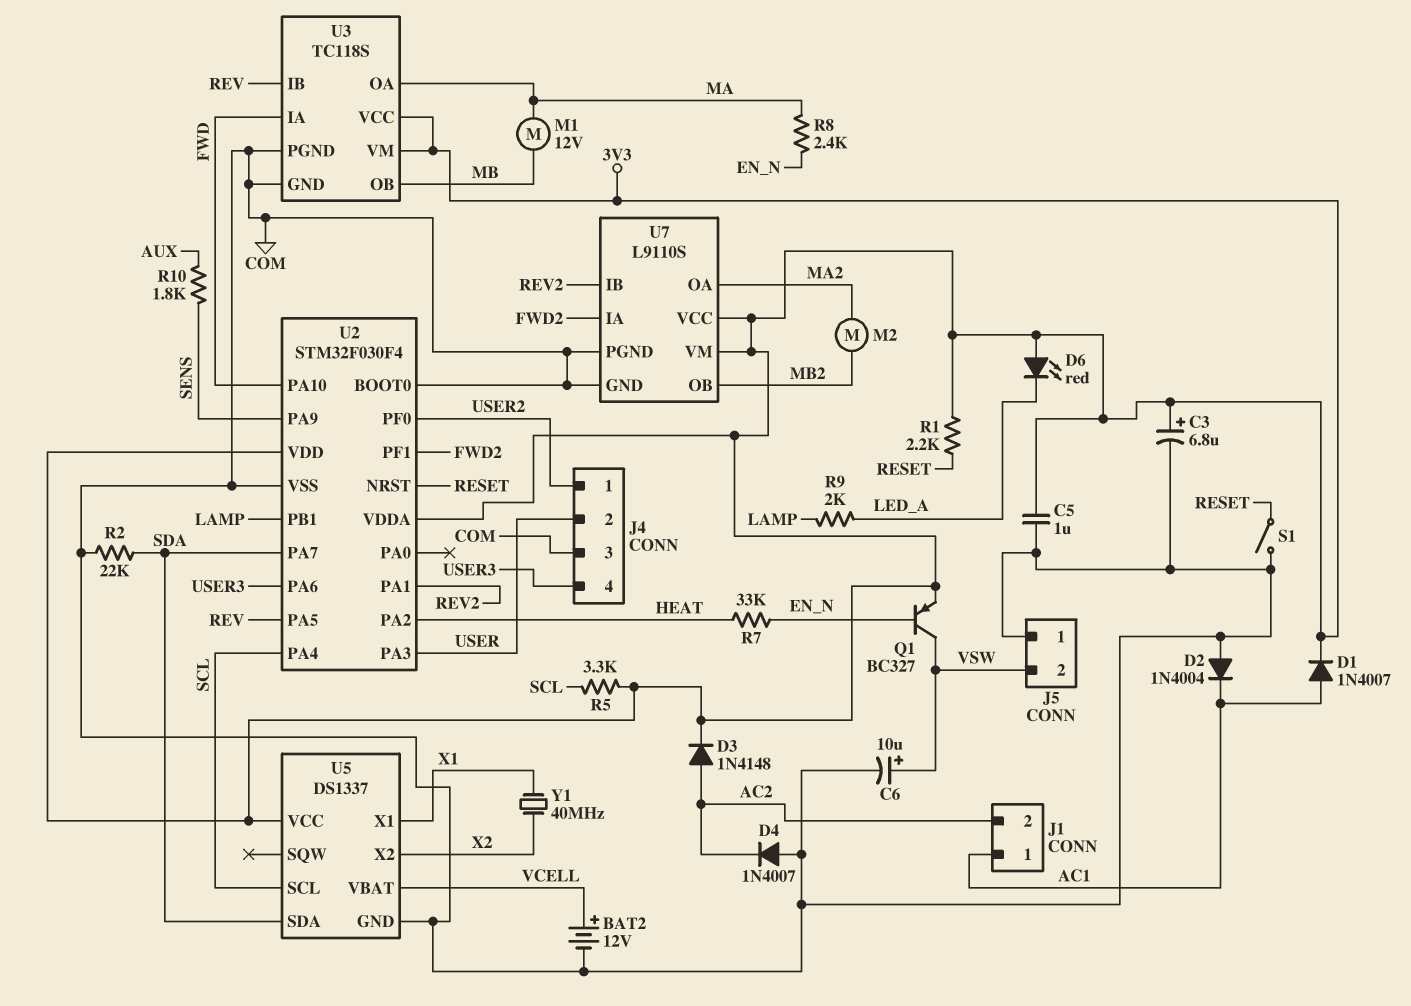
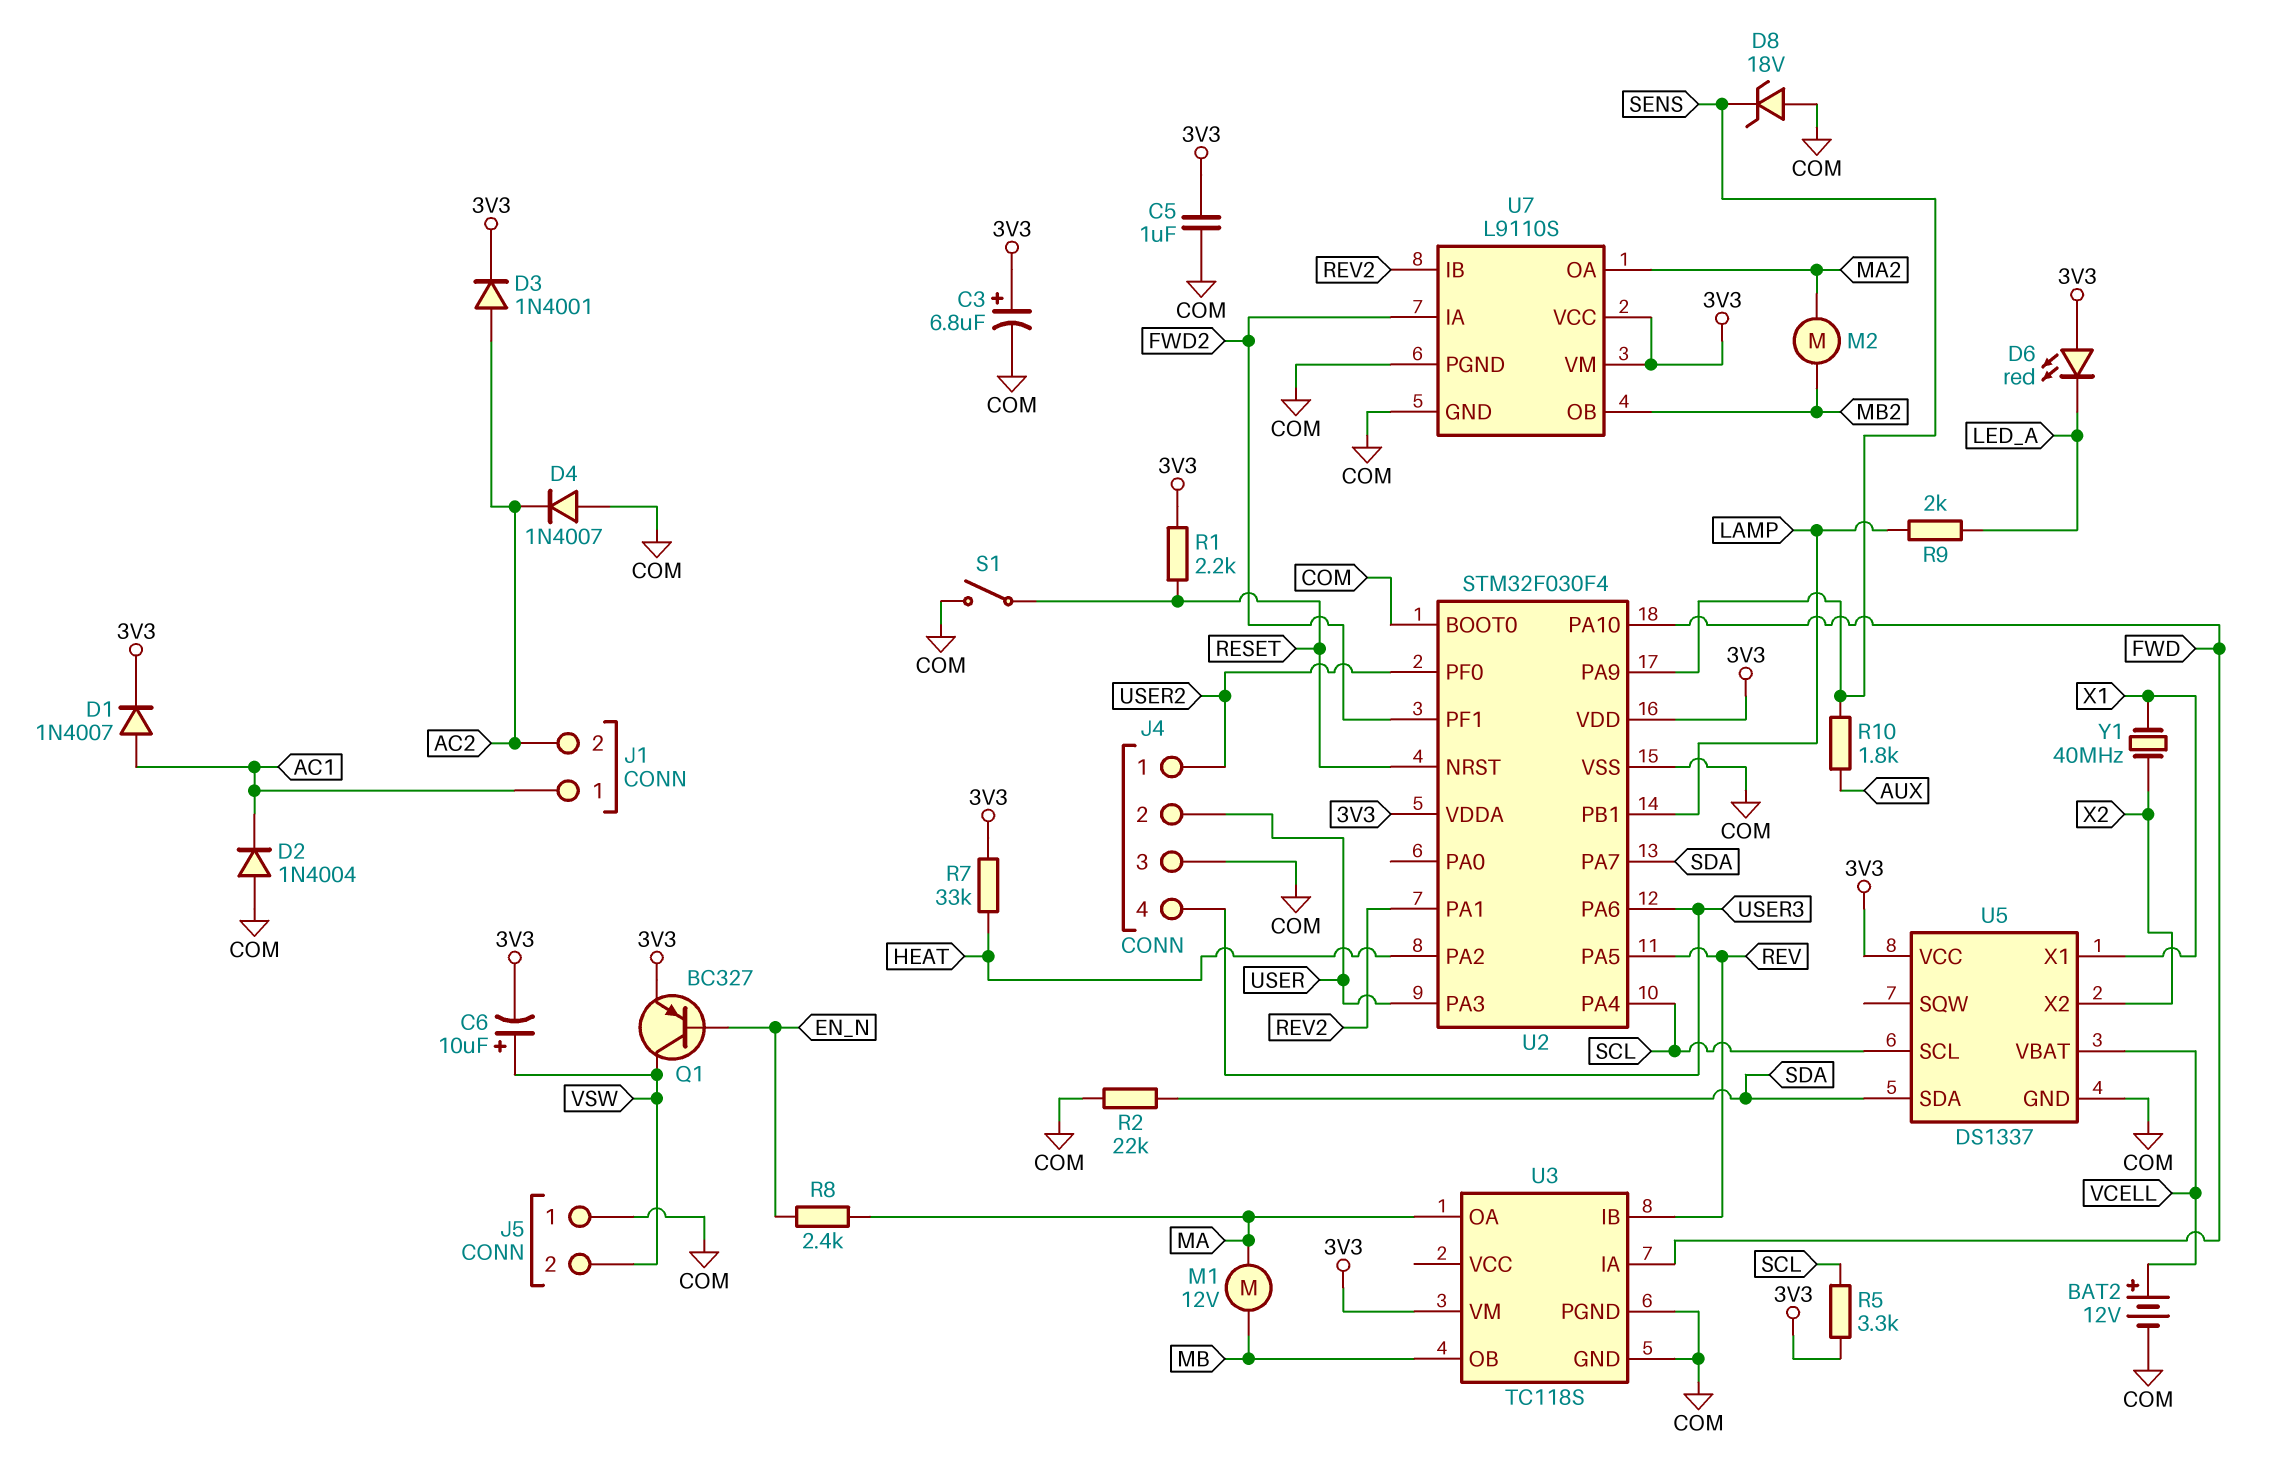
C6: 10uF (plus VSW, minus COM) -> 10uF (plus VSW, minus 3V3)
D3: diode 1N4148 (A AC2, K 3V3) -> diode 1N4001 (A AC2, K 3V3)
D8: none -> zener 18V (A COM, K SENS)
R7: 33k (EN_N, HEAT) -> 33k (3V3, HEAT)
U3 pin VCC: 3V3 -> none

